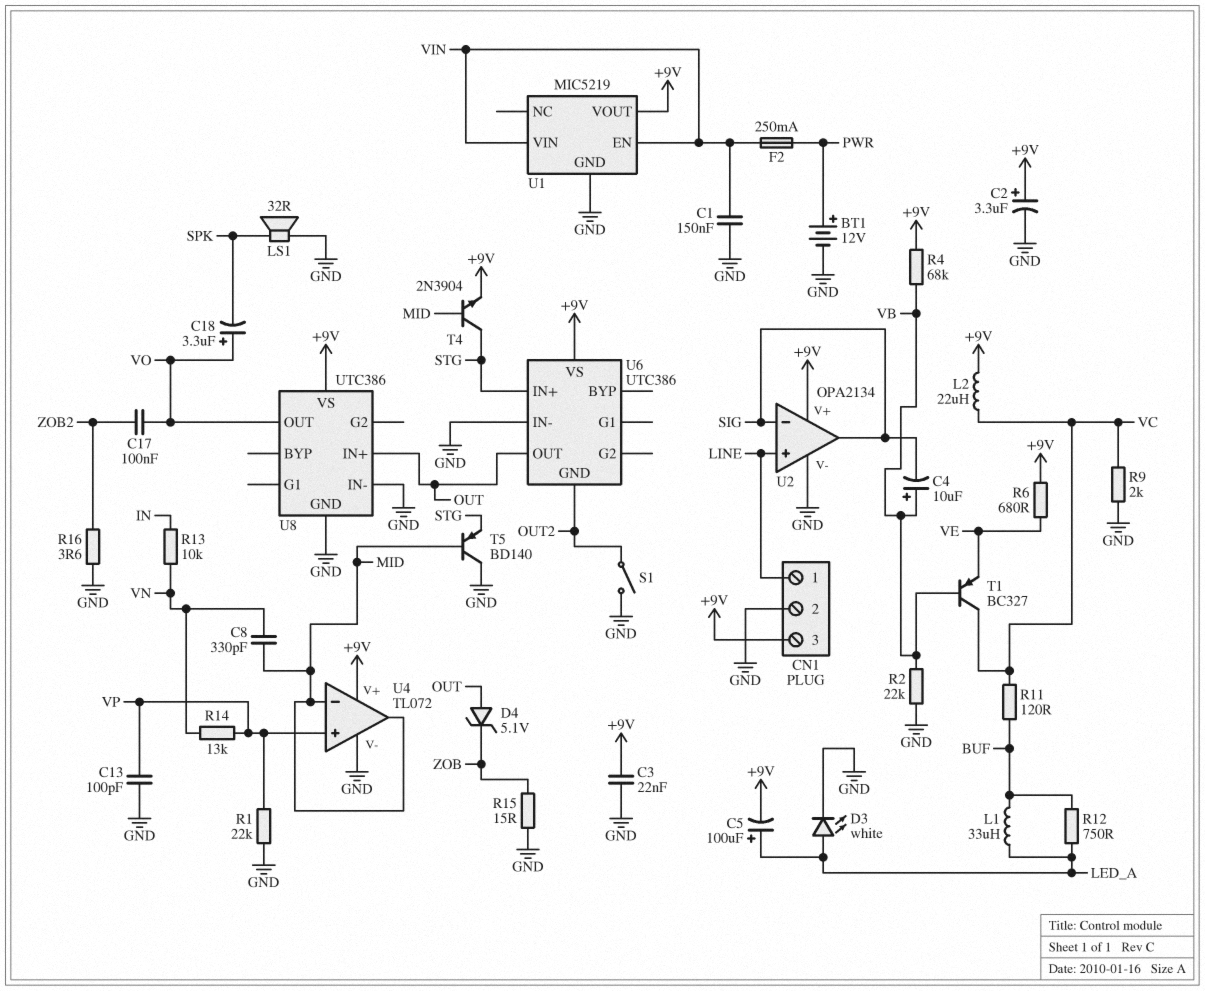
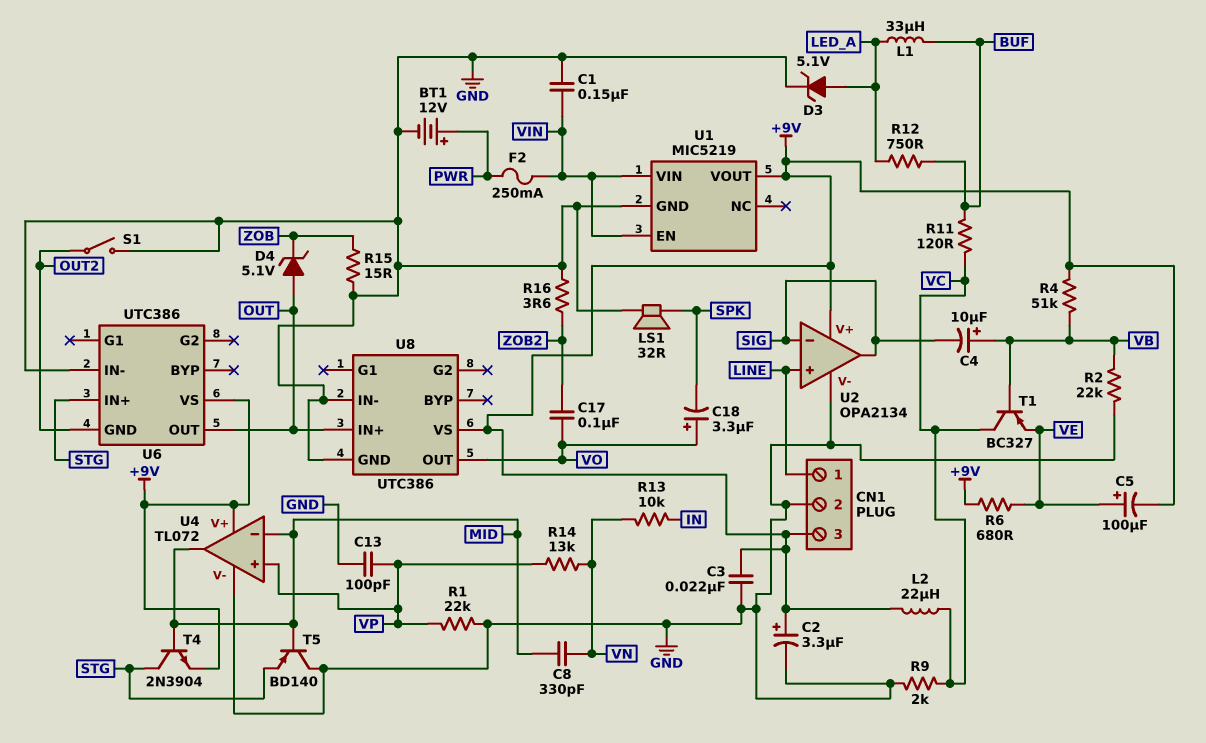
C5: 100uF (plus LED_A, minus +9V) -> 100uF (plus VE, minus +9V)
D3: LED white (A LED_A, K GND) -> zener 5.1V (A LED_A, K GND)
R4: 68k (+9V, VB) -> 51k (+9V, VB)

